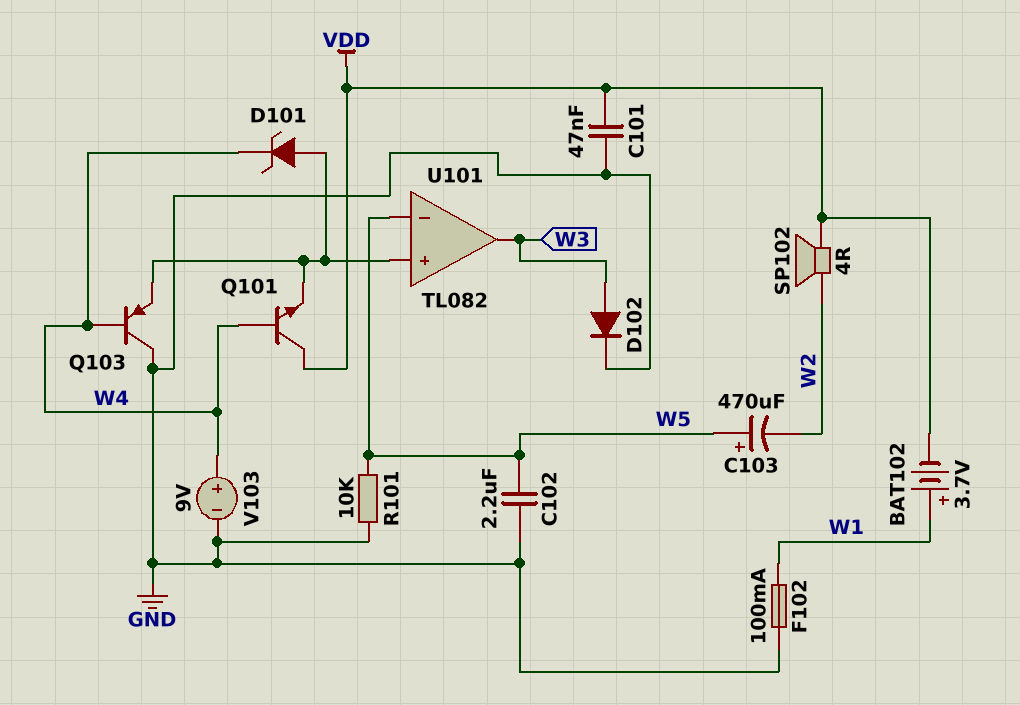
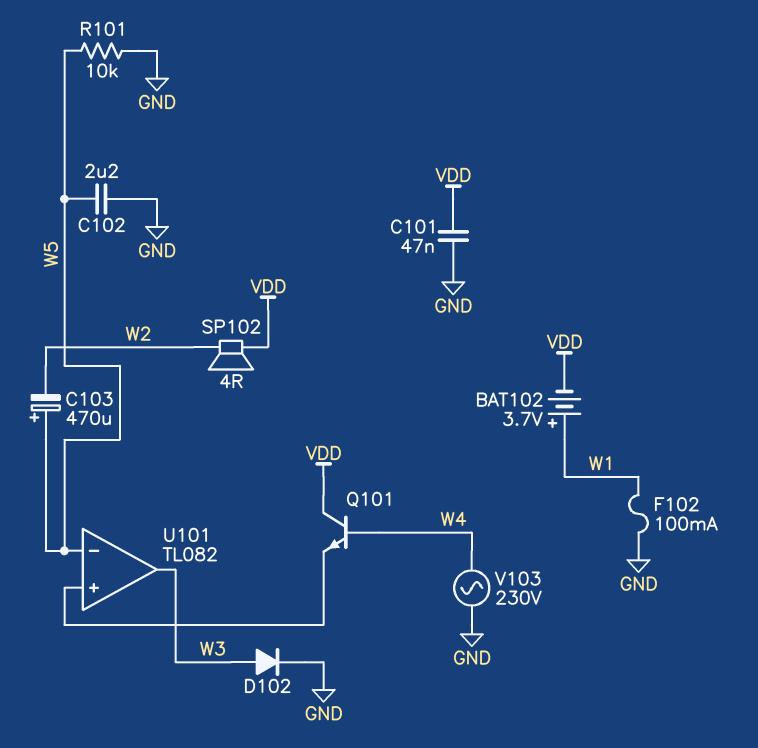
D101: zener (A U101/in+, K W4) -> none
Q103: PNP (B W4, C GND, E U101/in+) -> none
V103: 9V (plus W4, minus GND) -> AC 230V (GND, W4)

